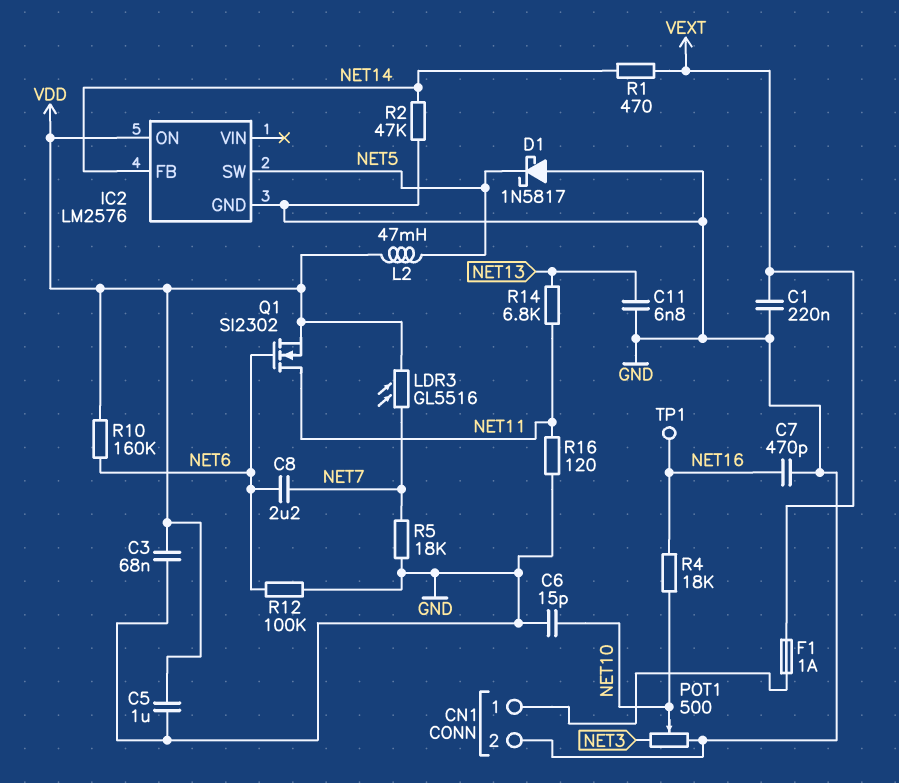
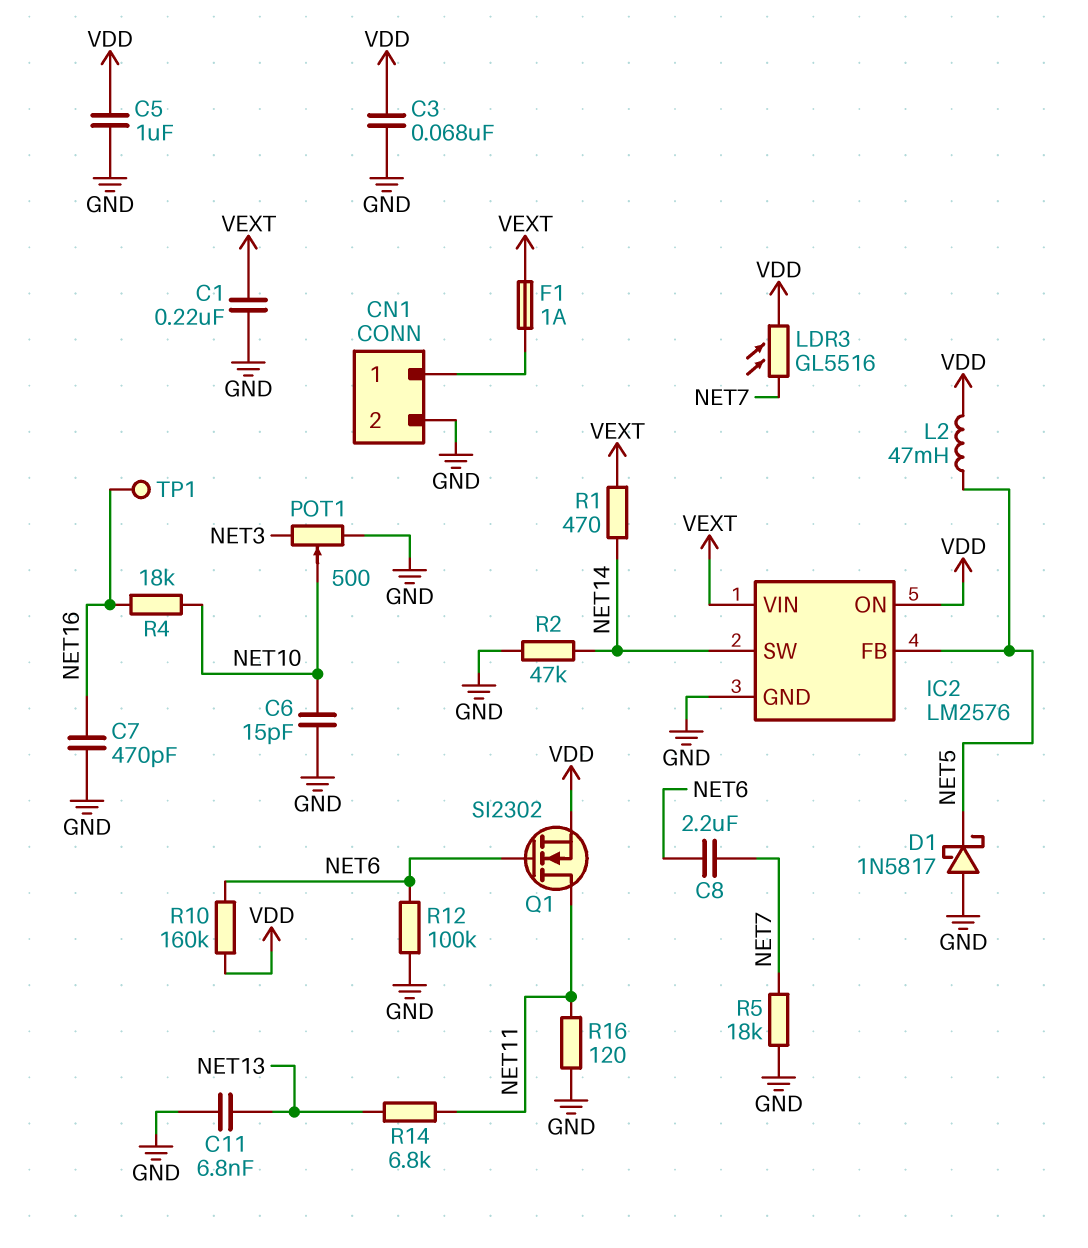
IC2 pin FB: NET14 -> NET5
IC2 pin SW: NET5 -> NET14
IC2 pin VIN: none -> VEXT

